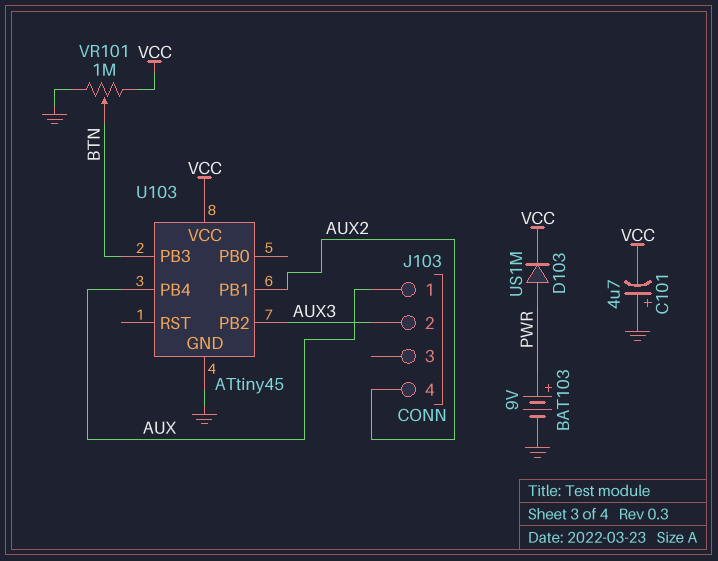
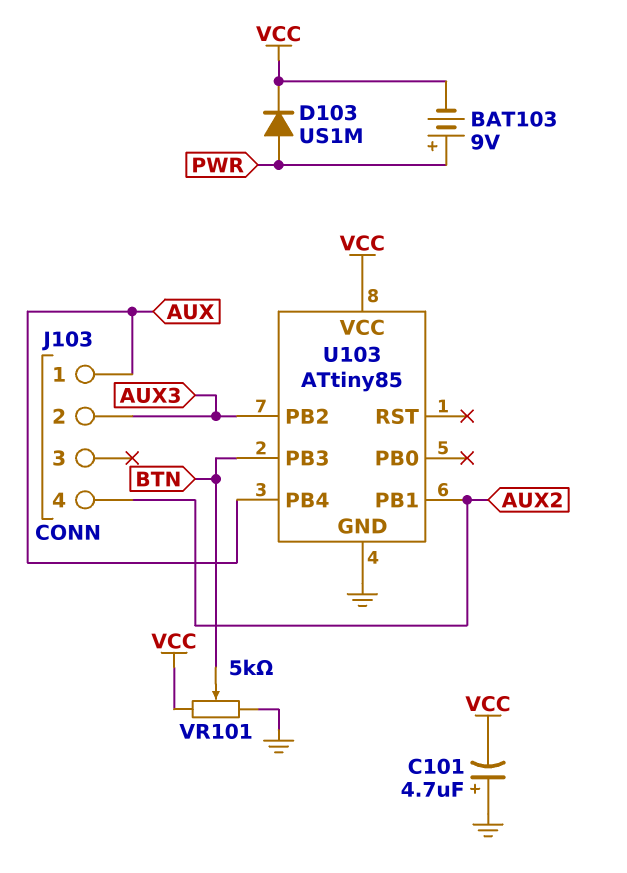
BAT103: 9V (plus PWR, minus GND) -> 9V (plus PWR, minus VCC)
U103: ATtiny45 -> ATtiny85
VR101: 1M (GND, VCC, wiper BTN) -> 5k (GND, VCC, wiper BTN)

